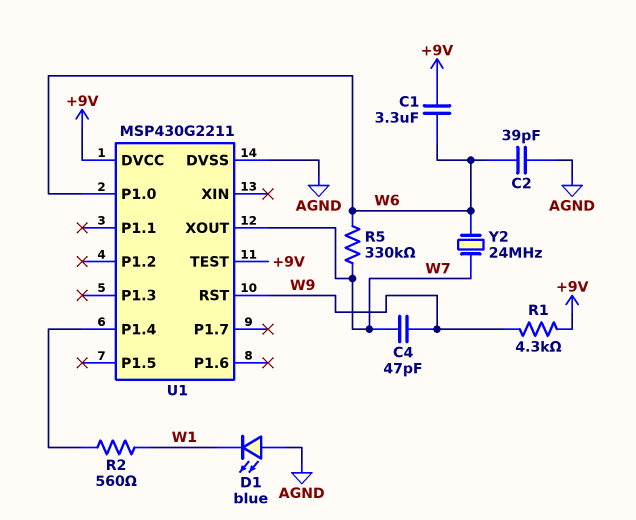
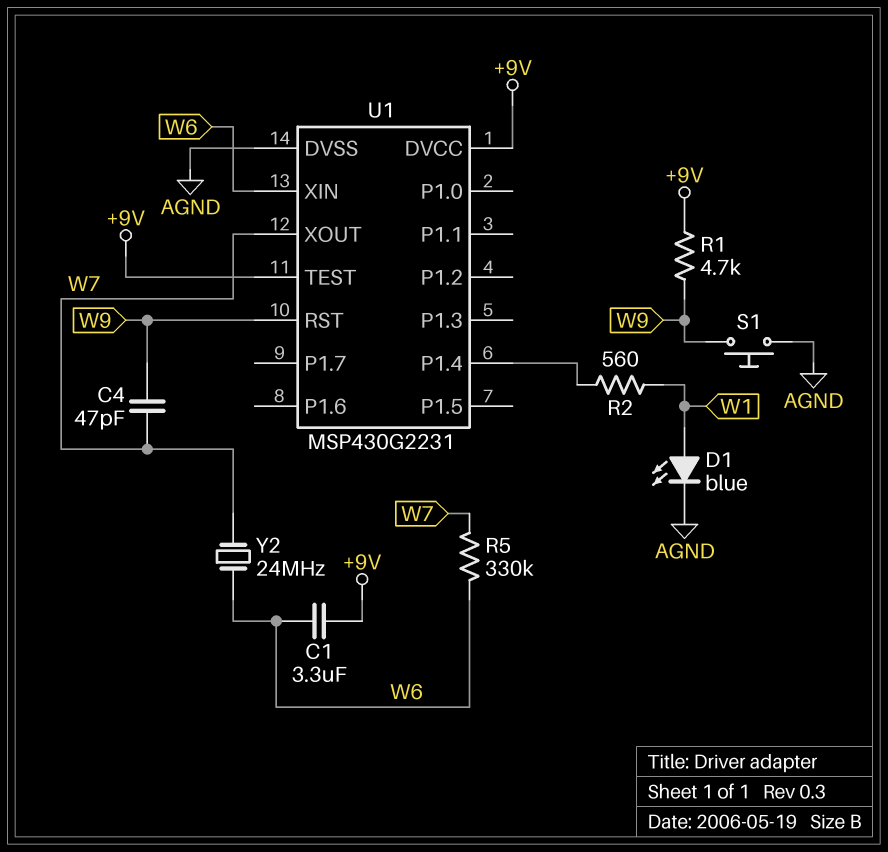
C2: 39pF (AGND, W6) -> none
D1: LED blue (A AGND, K W1) -> LED blue (A W1, K AGND)
R1: 4.3k (+9V, W9) -> 4.7k (+9V, W9)
S1: none -> button (AGND, W9)
U1: MSP430G2211 -> MSP430G2231
U1 pin P1.0: W6 -> none
U1 pin XIN: none -> W6

